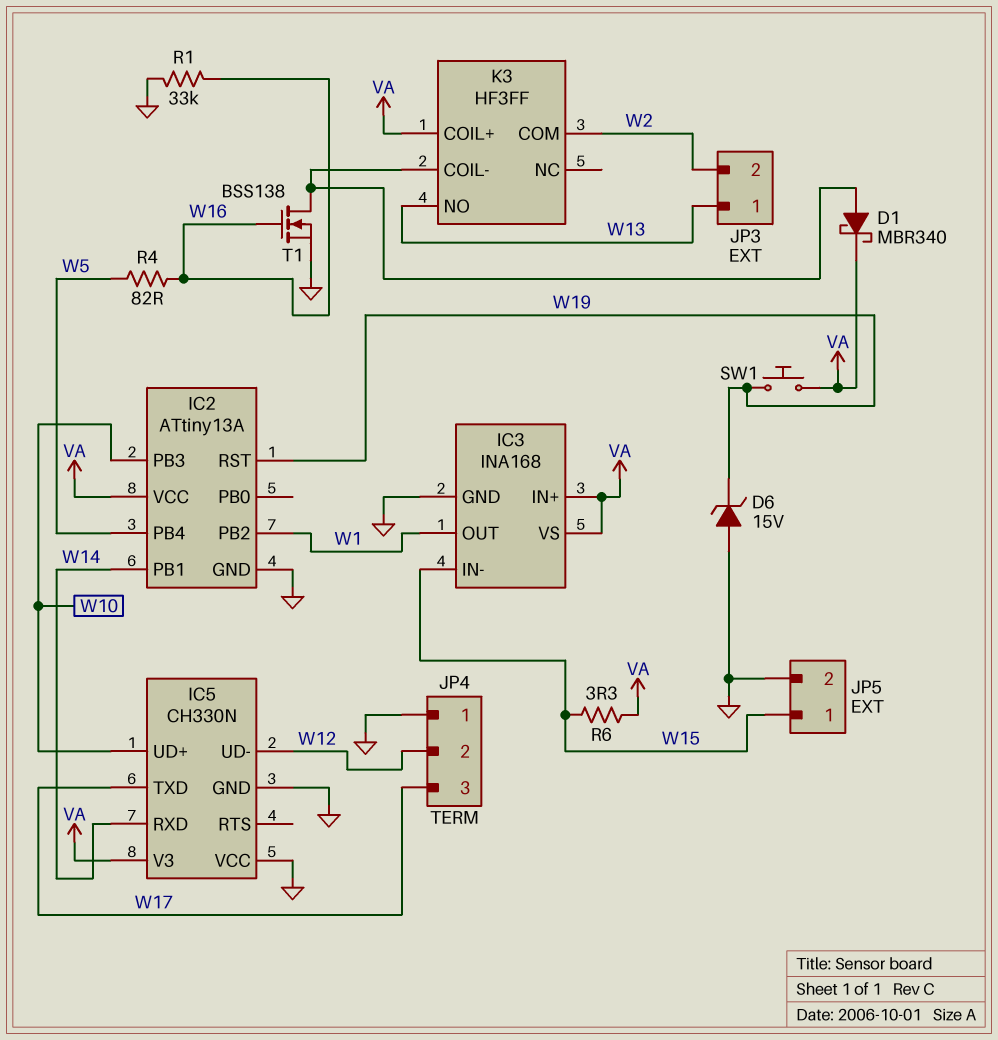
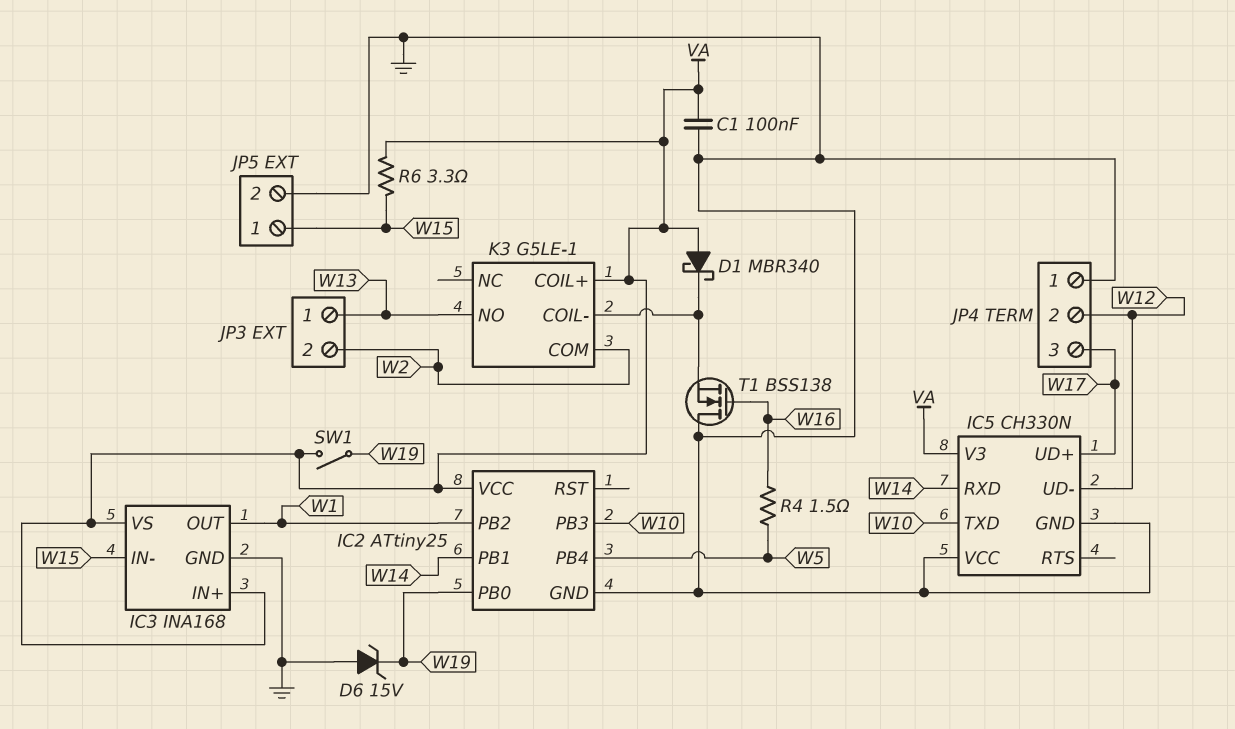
C1: none -> 100nF (GND, VA)
D1: schottky MBR340 (A K3/COIL-, K VA) -> schottky MBR340 (A VA, K K3/COIL-)
IC2: ATtiny13A -> ATtiny25
IC2 pin PB0: none -> W19
IC2 pin RST: W19 -> none
IC5 pin TXD: W17 -> W10
IC5 pin UD+: W10 -> W17
K3: HF3FF -> G5LE-1
R1: 33k (GND, W16) -> none
R4: 82 (W5, W16) -> 1.5 (W5, W16)
SW1: button (VA, W19) -> switch (VA, W19)
T1: NMOS BSS138 (G W16, D K3/COIL-, S GND) -> NMOS BSS138 (G W16, D GND, S K3/COIL-)

